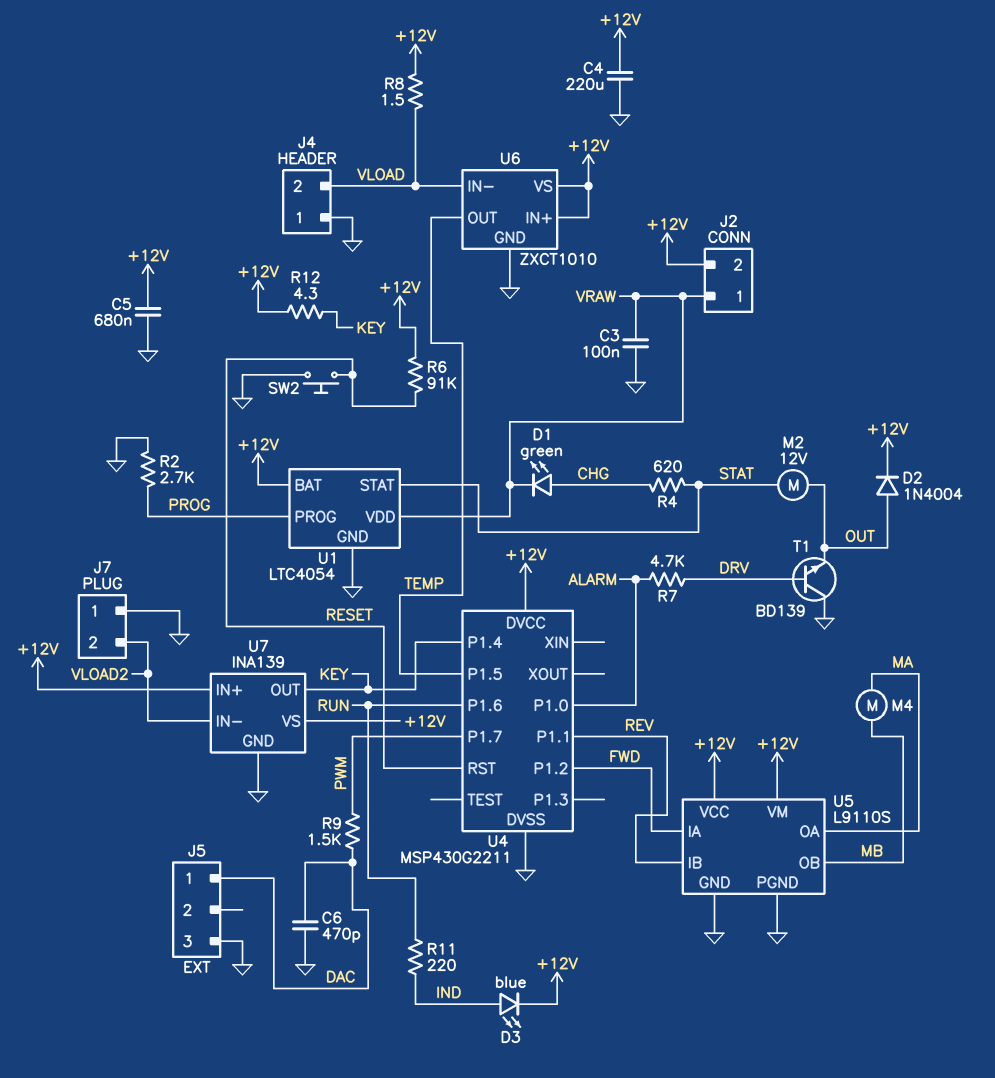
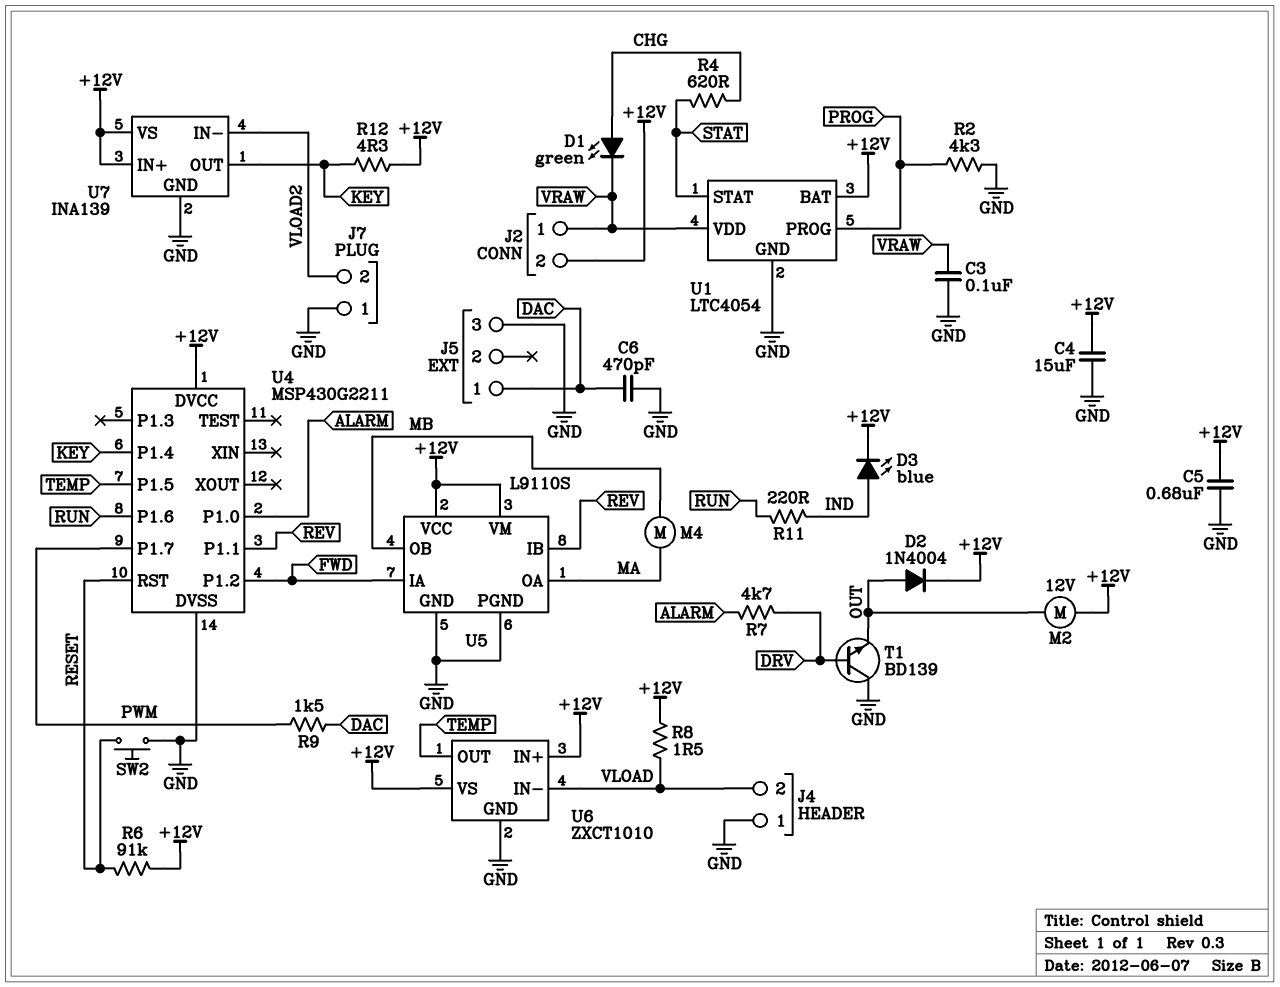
C4: 220uF (+12V, GND) -> 15uF (+12V, GND)
M2: motor 12V (OUT, STAT) -> motor 12V (+12V, OUT)
R2: 2.7k (GND, PROG) -> 4.3k (GND, PROG)

